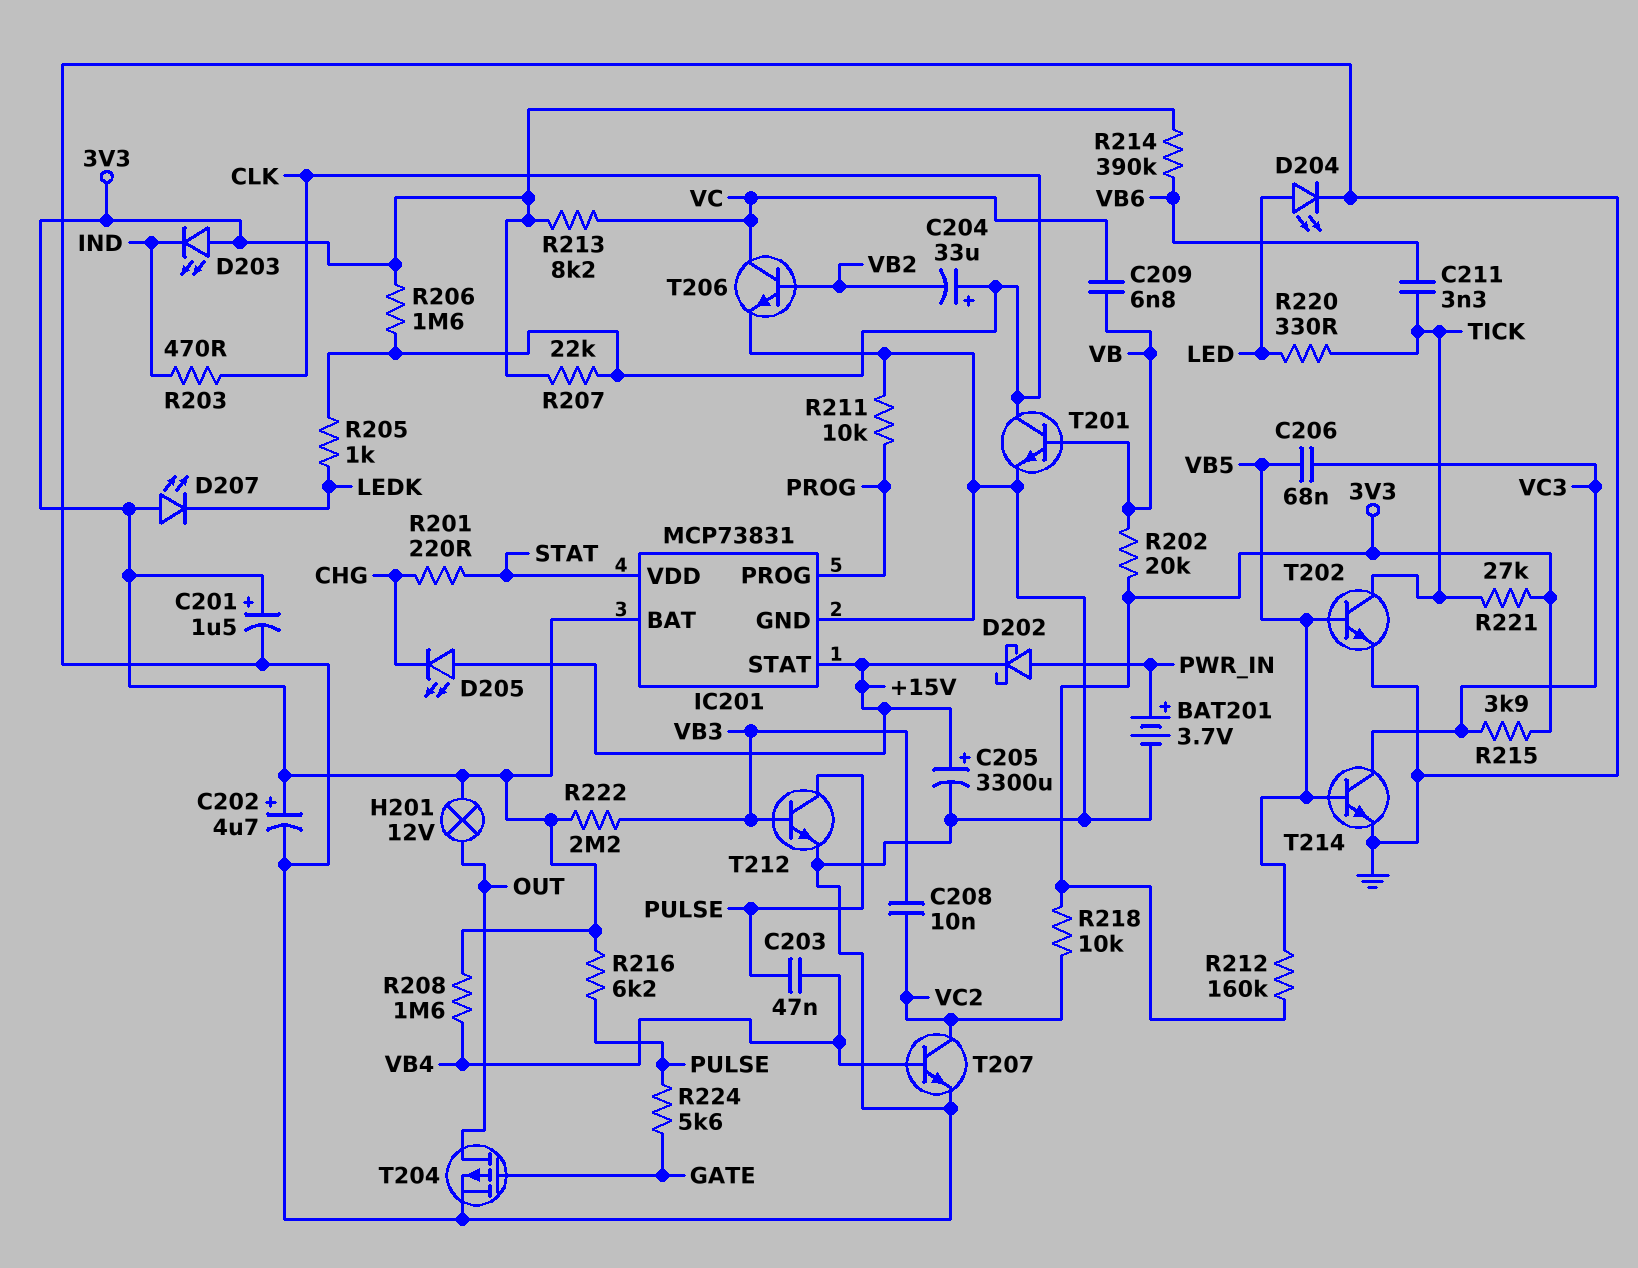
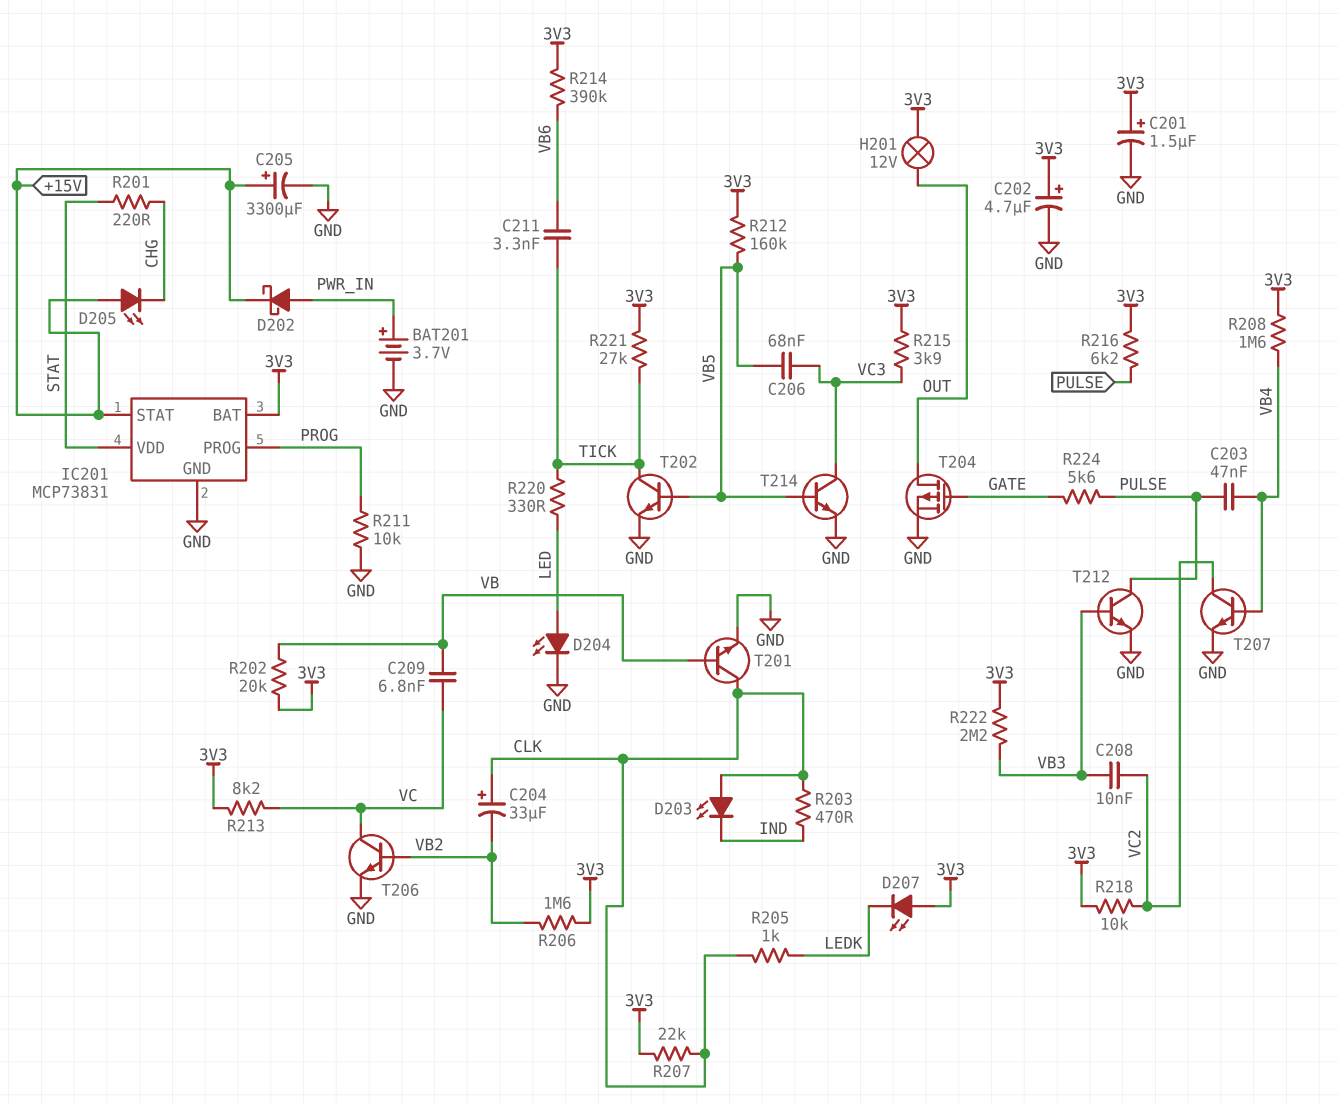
D203: LED (A 3V3, K IND) -> LED (A CLK, K IND)
R206: 1.6M (3V3, CLK) -> 1.6M (3V3, VB2)

